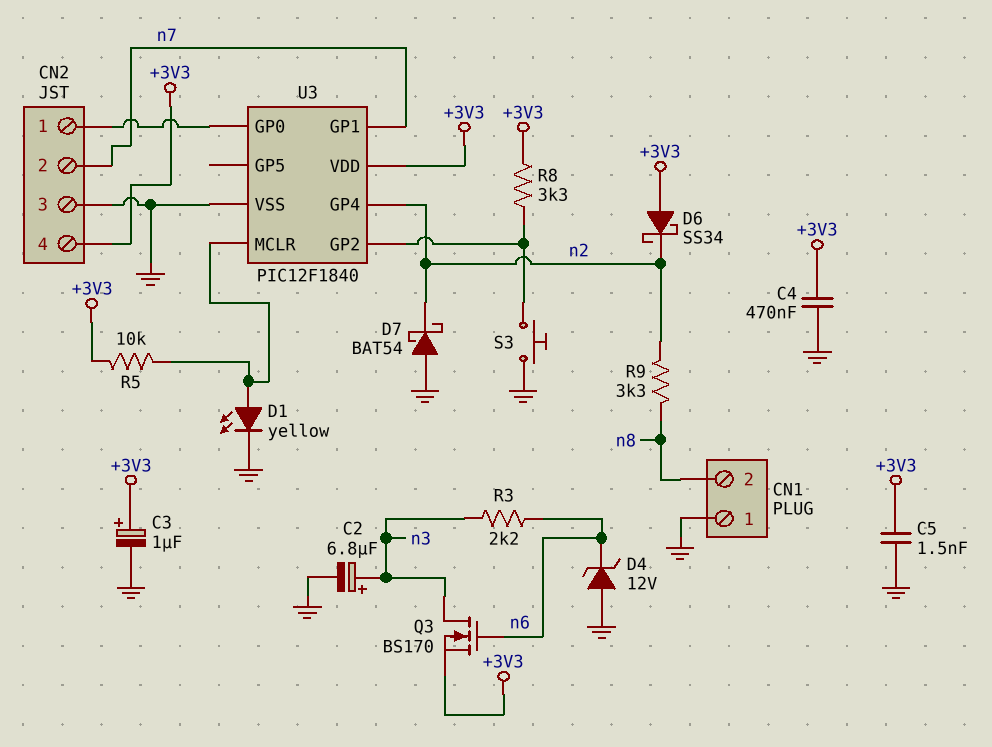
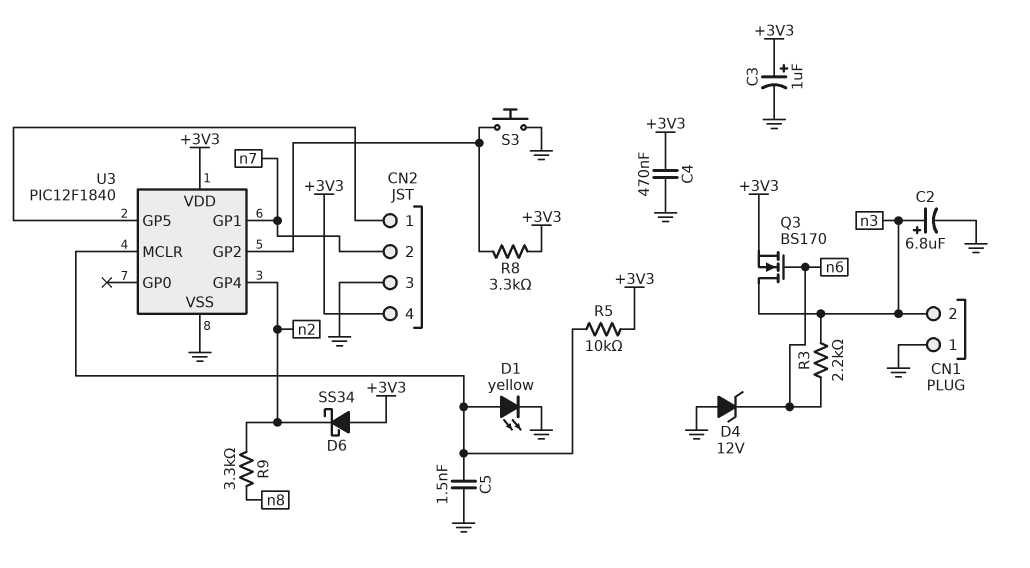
C5: 1.5nF (+3V3, GND) -> 1.5nF (GND, U3/MCLR)
CN1 pin 2: n8 -> n3
D7: schottky BAT54 (A GND, K n2) -> none
U3 pin GP0: CN2/1 -> none
U3 pin GP5: none -> CN2/1

